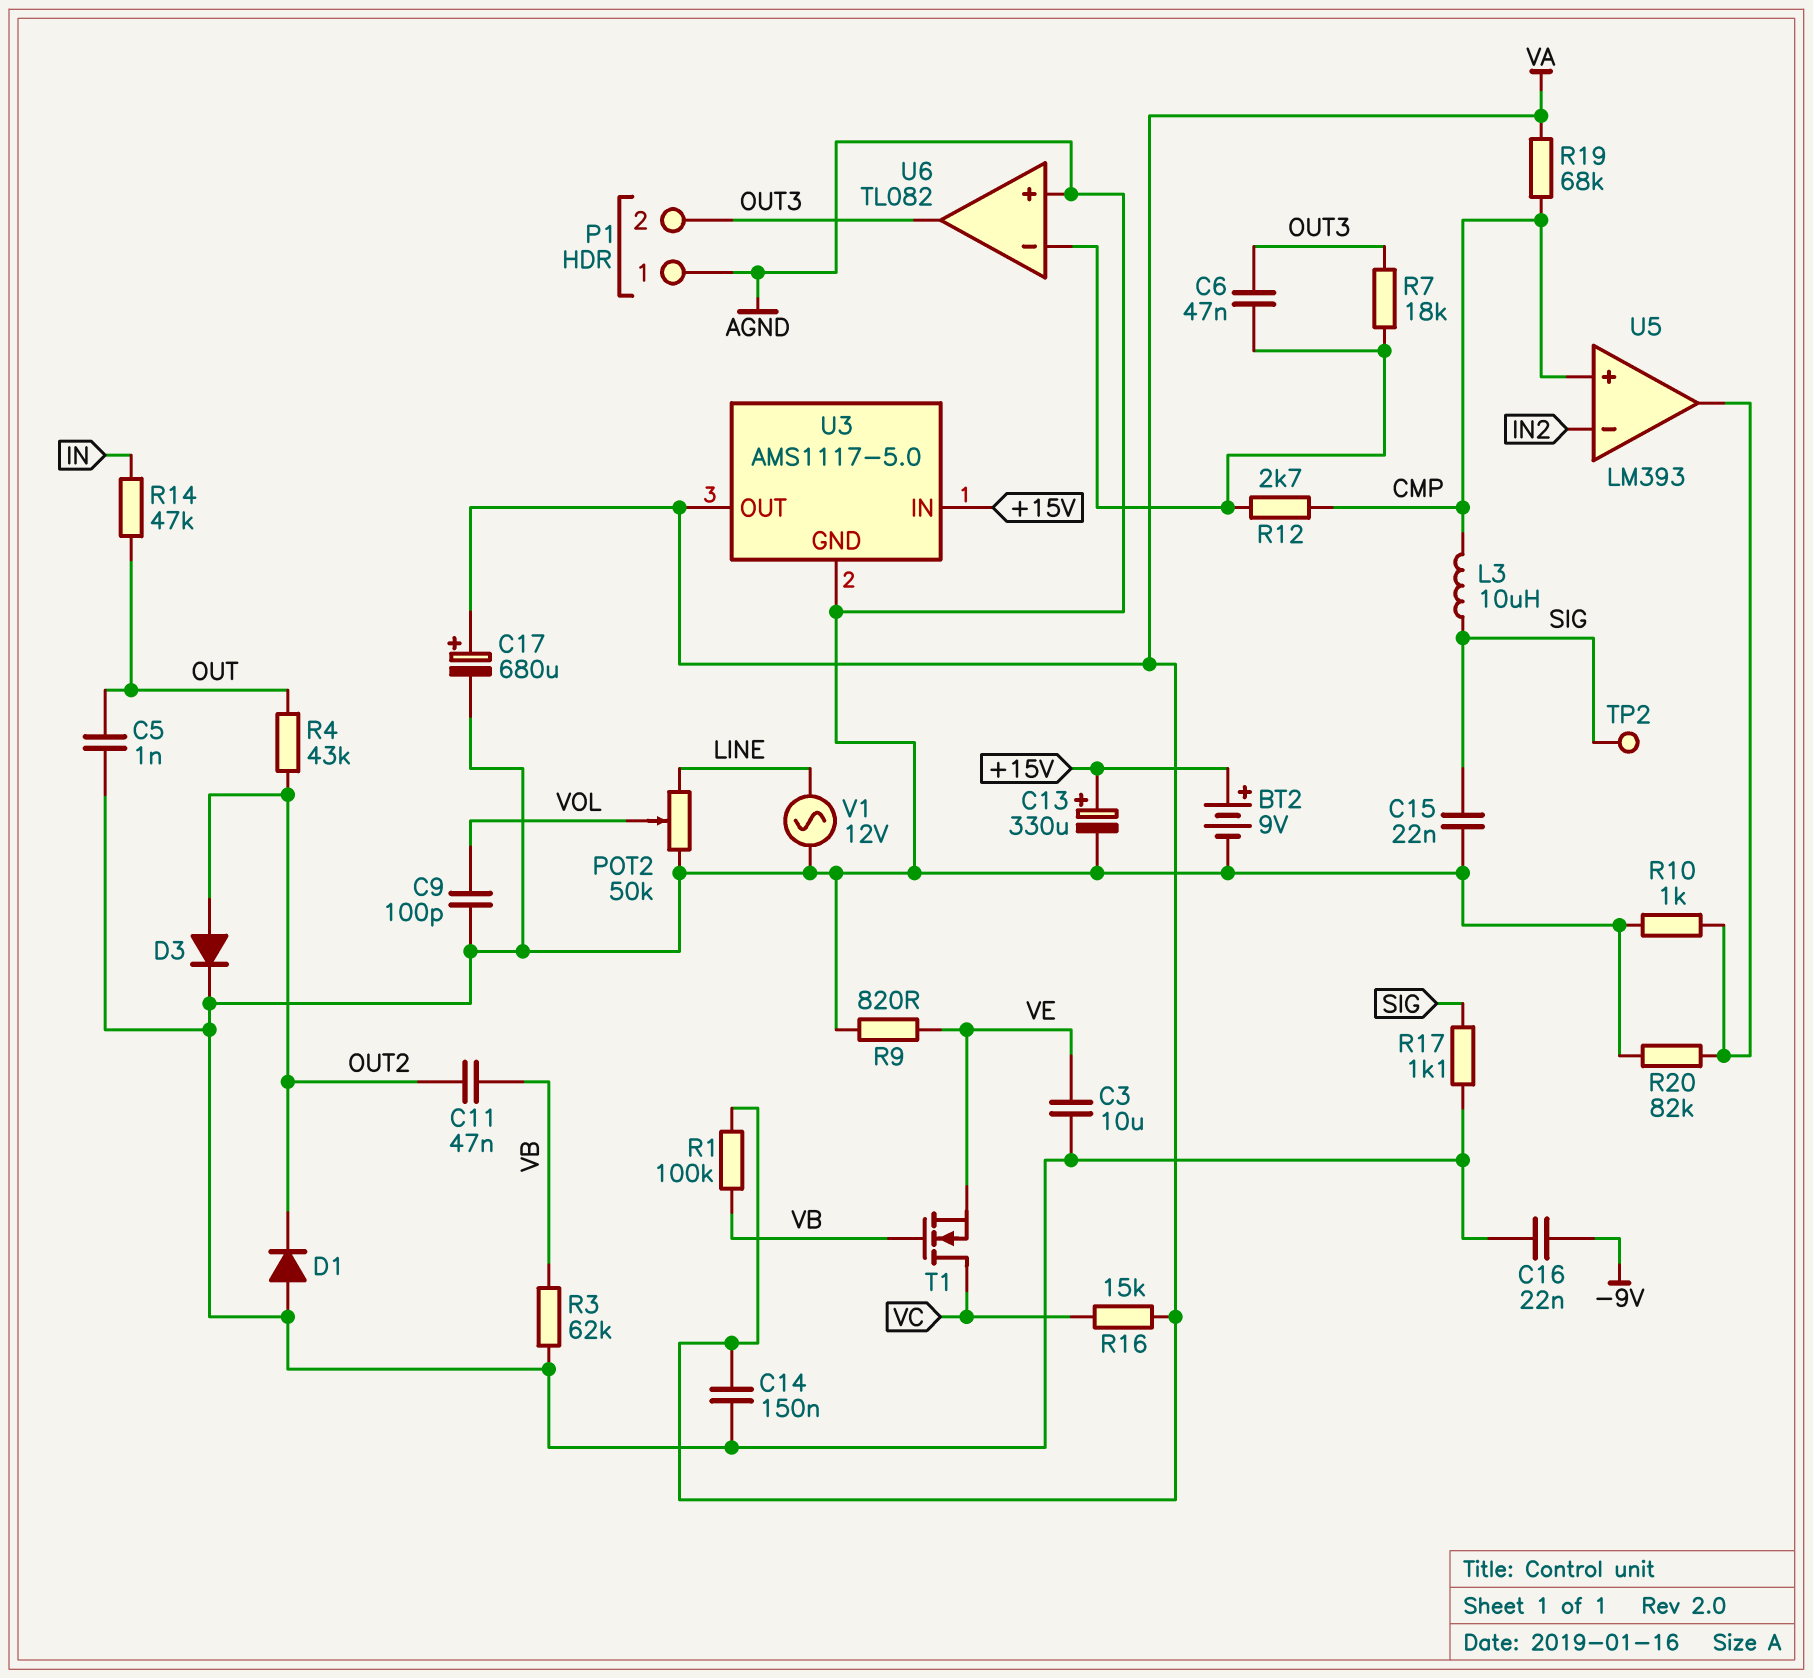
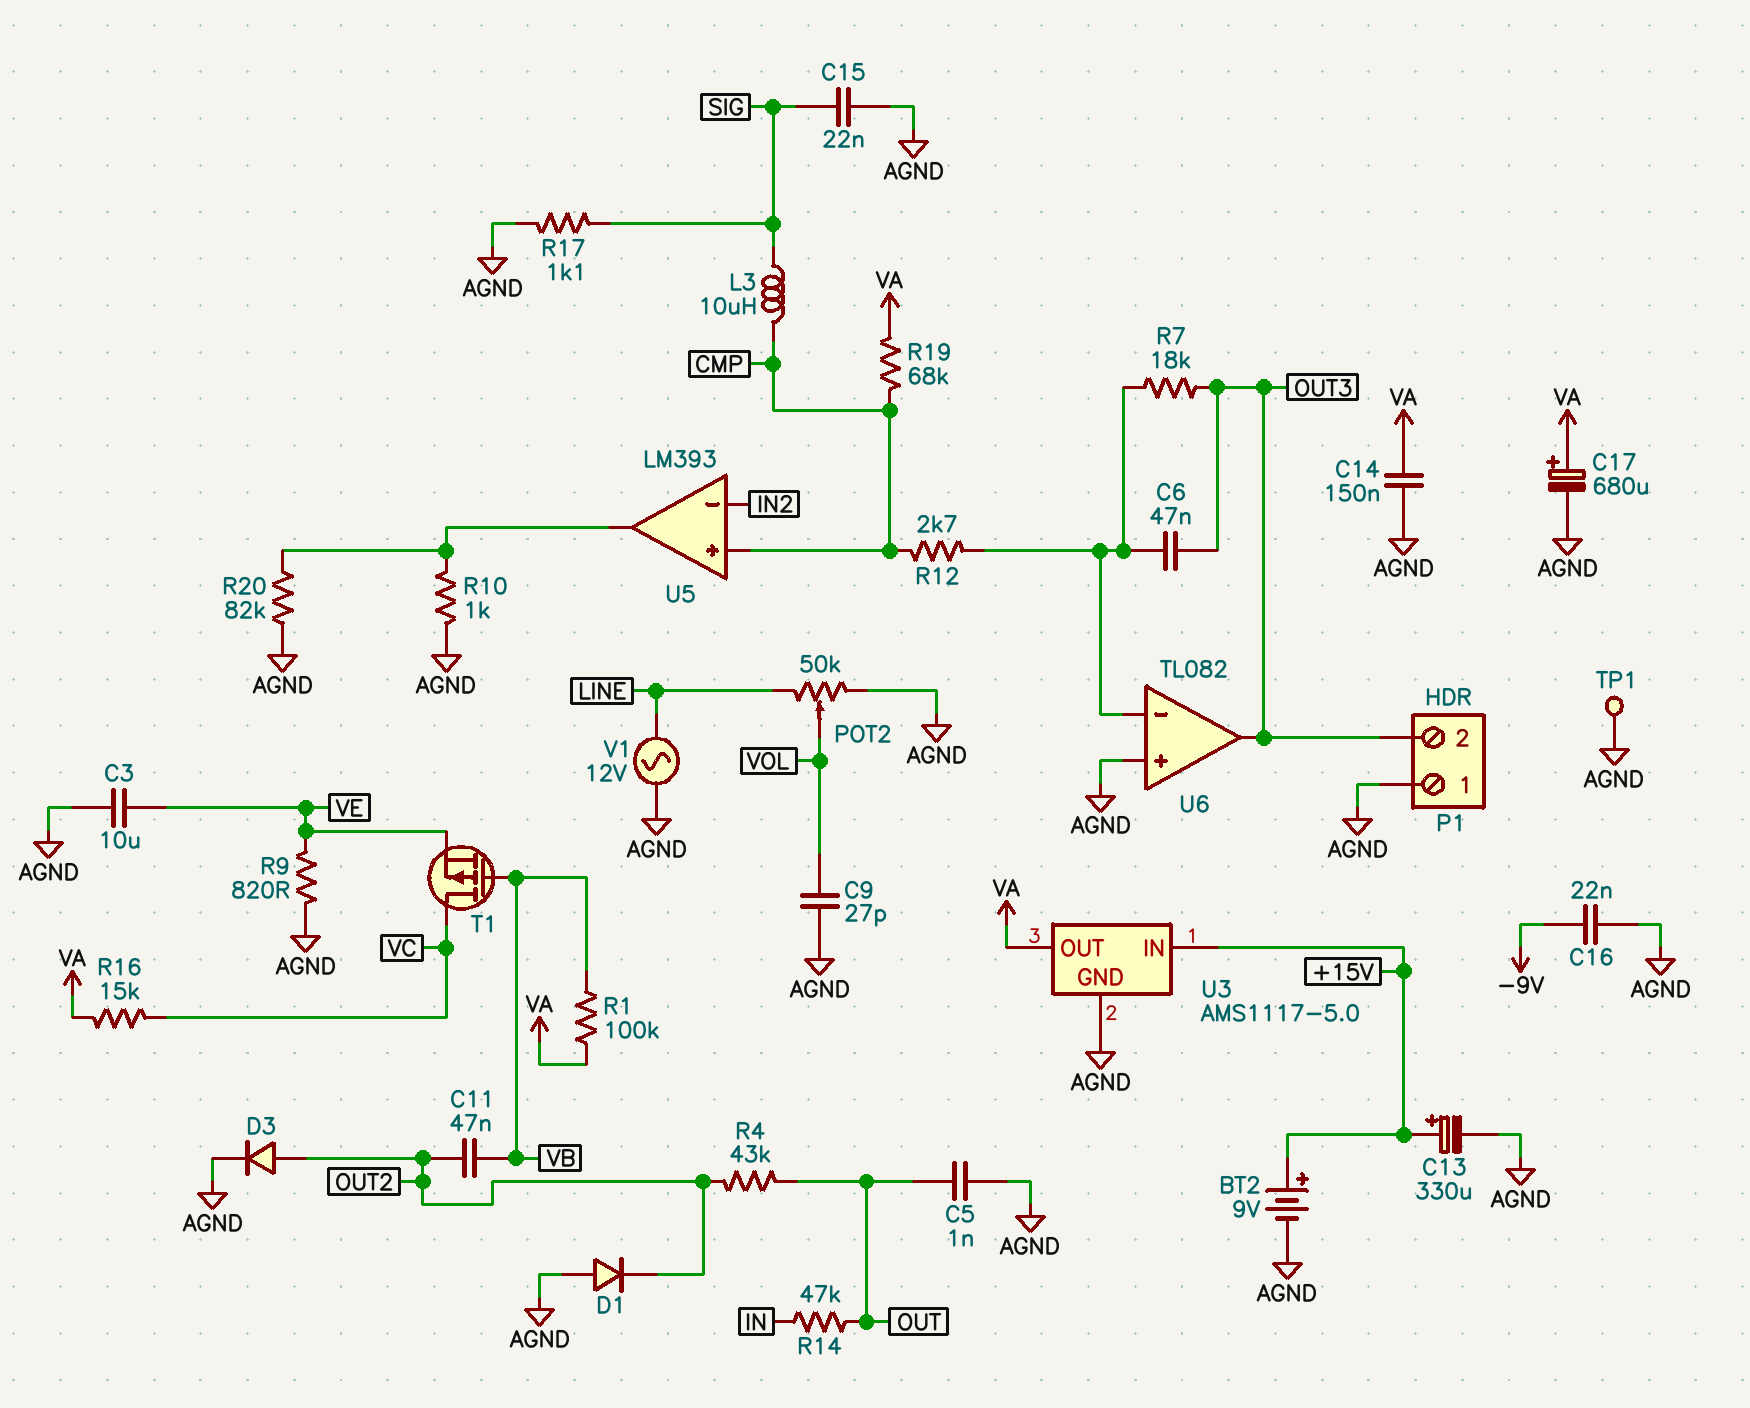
C9: 100pF (AGND, VOL) -> 27pF (AGND, VOL)
R3: 62k (AGND, VB) -> none
T1: NMOS (G VB, D VC, S VE) -> PMOS (G VB, D VC, S VE)
TP1: none -> test point (AGND)
TP2: test point (SIG) -> none

